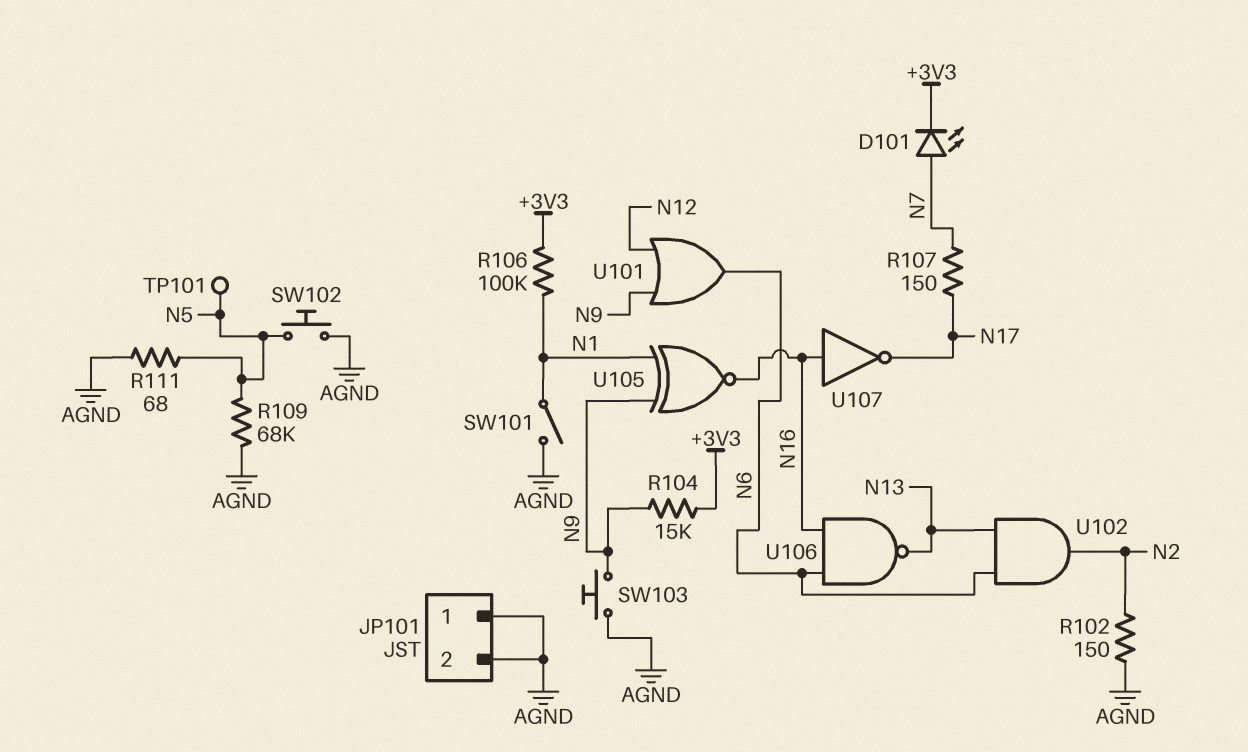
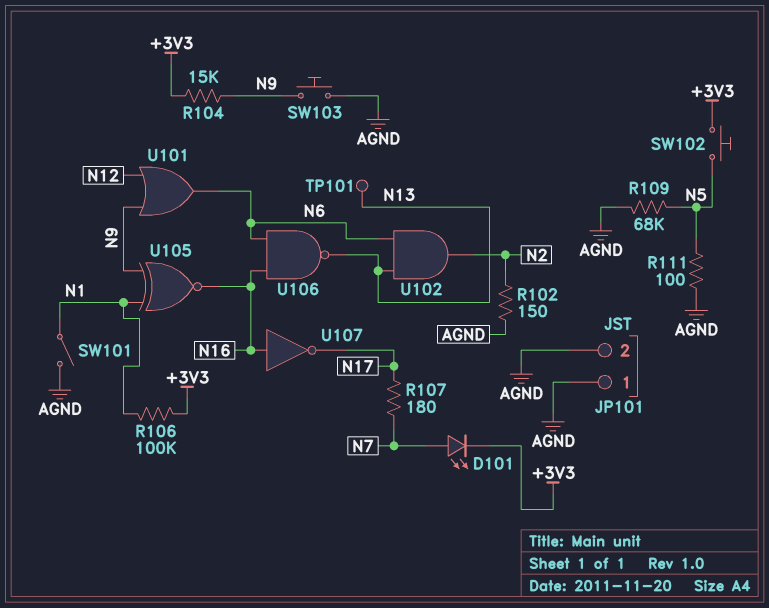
R107: 150 (N7, N17) -> 180 (N7, N17)
R111: 68 (AGND, N5) -> 100 (AGND, N5)
SW102: button (AGND, N5) -> button (+3V3, N5)
TP101: test point (N5) -> test point (N13)

